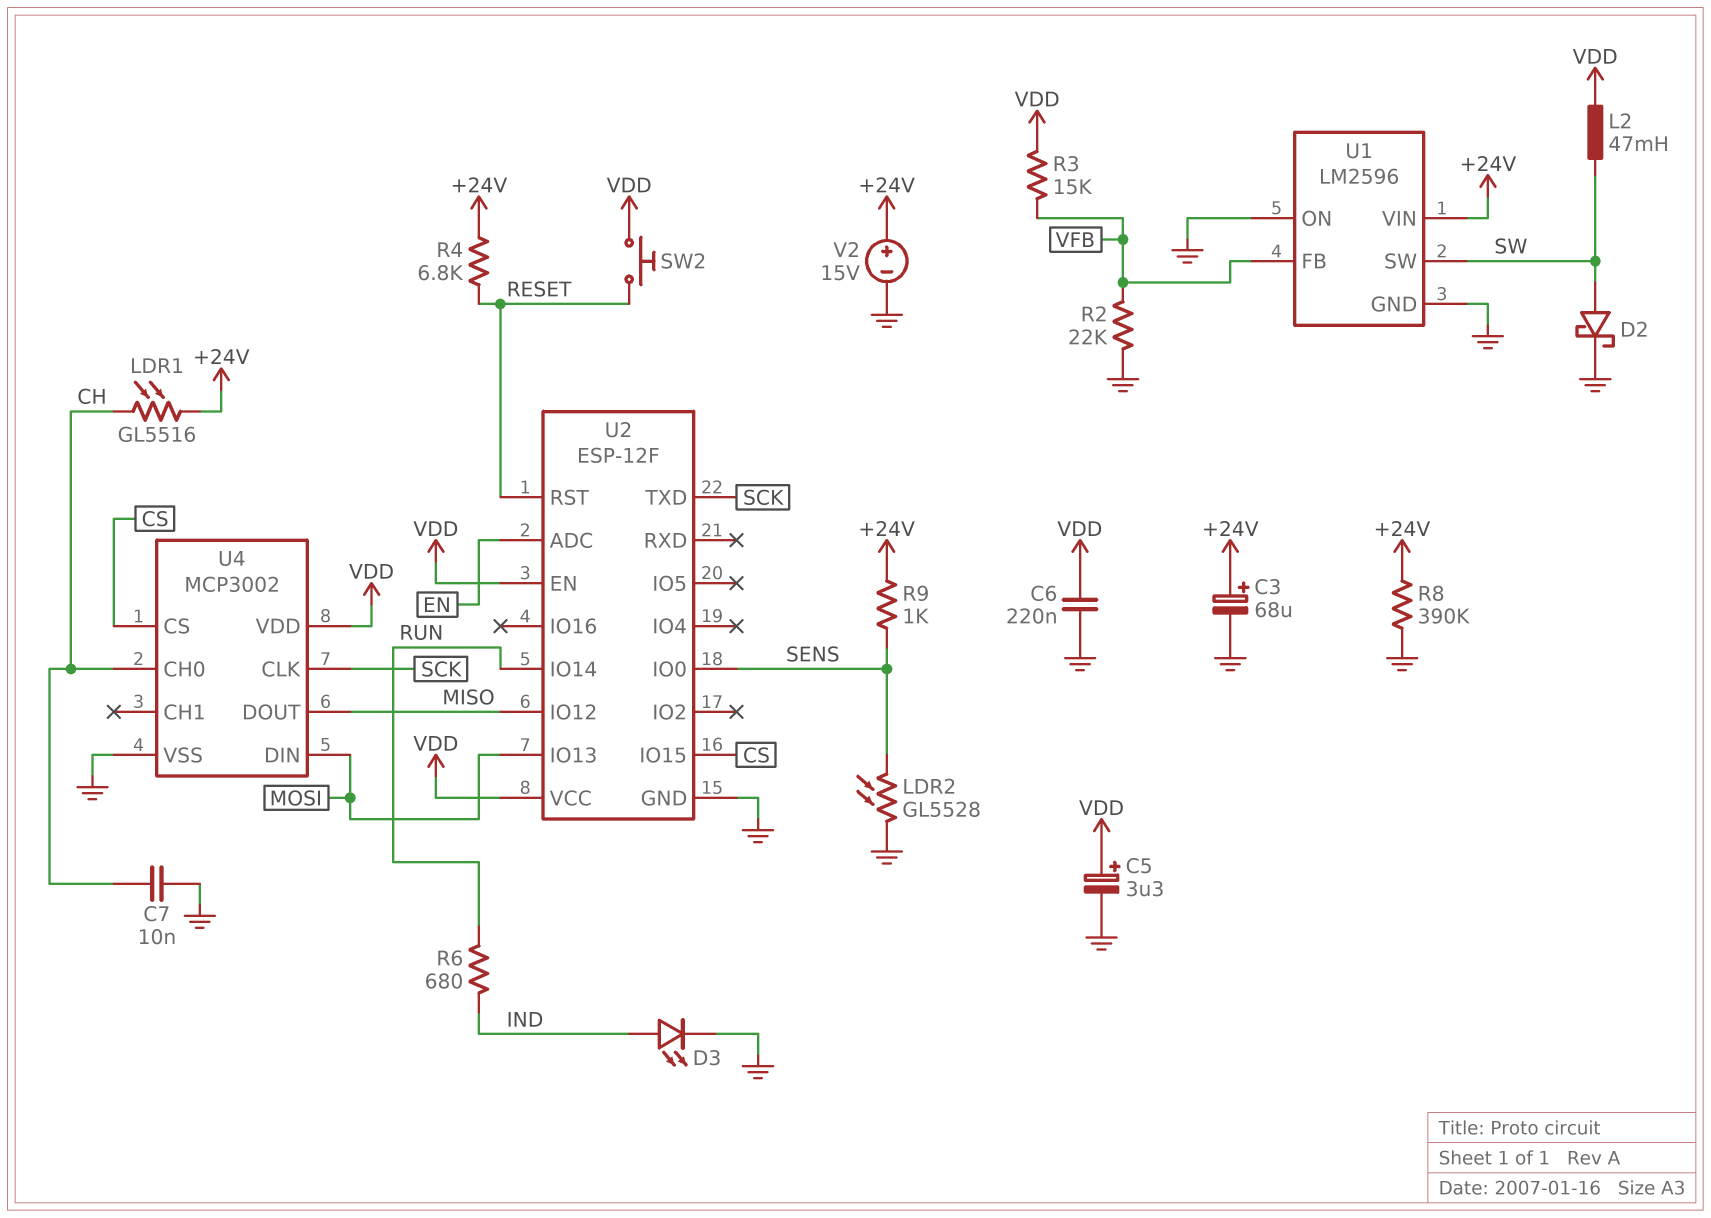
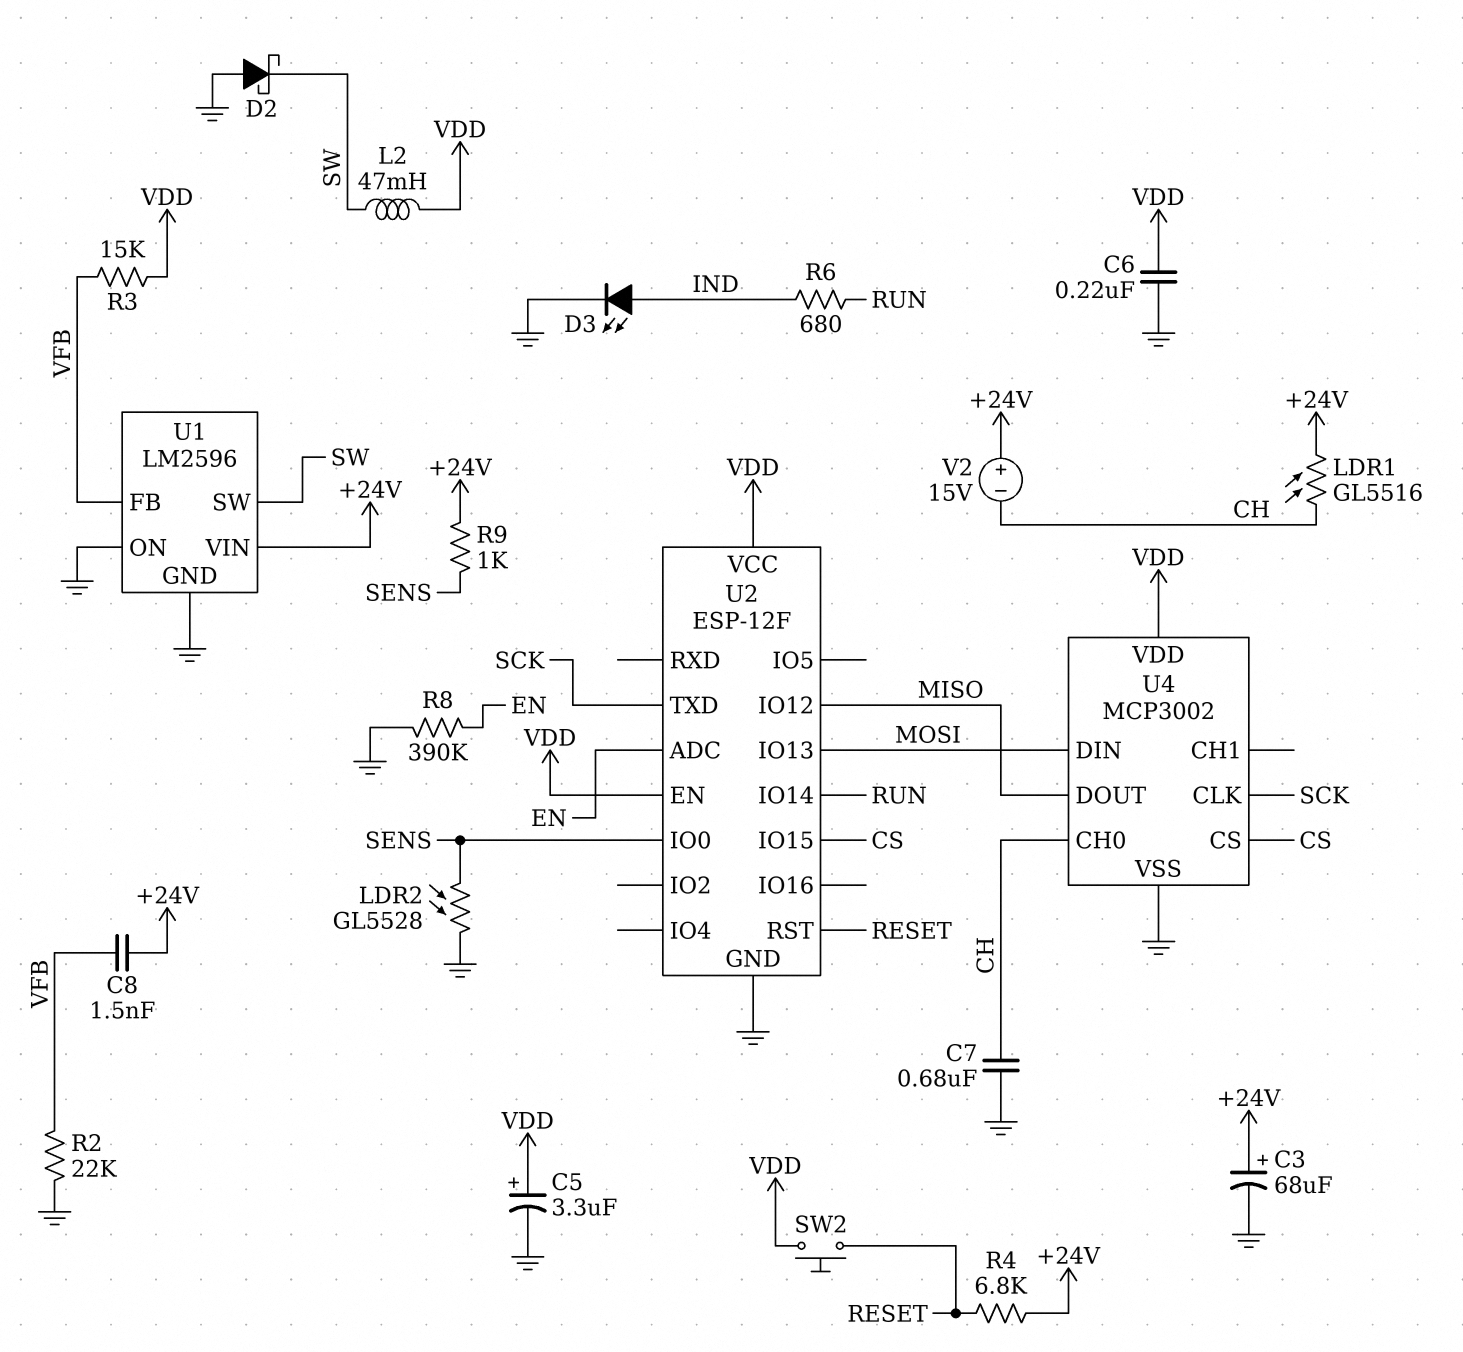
C7: 10nF (CH, GND) -> 680nF (CH, GND)
C8: none -> 1.5nF (+24V, VFB)
D2: schottky (A SW, K GND) -> schottky (A GND, K SW)
R8: 390k (+24V, GND) -> 390k (EN, GND)
V2: 15V (plus +24V, minus GND) -> 15V (plus +24V, minus CH)

